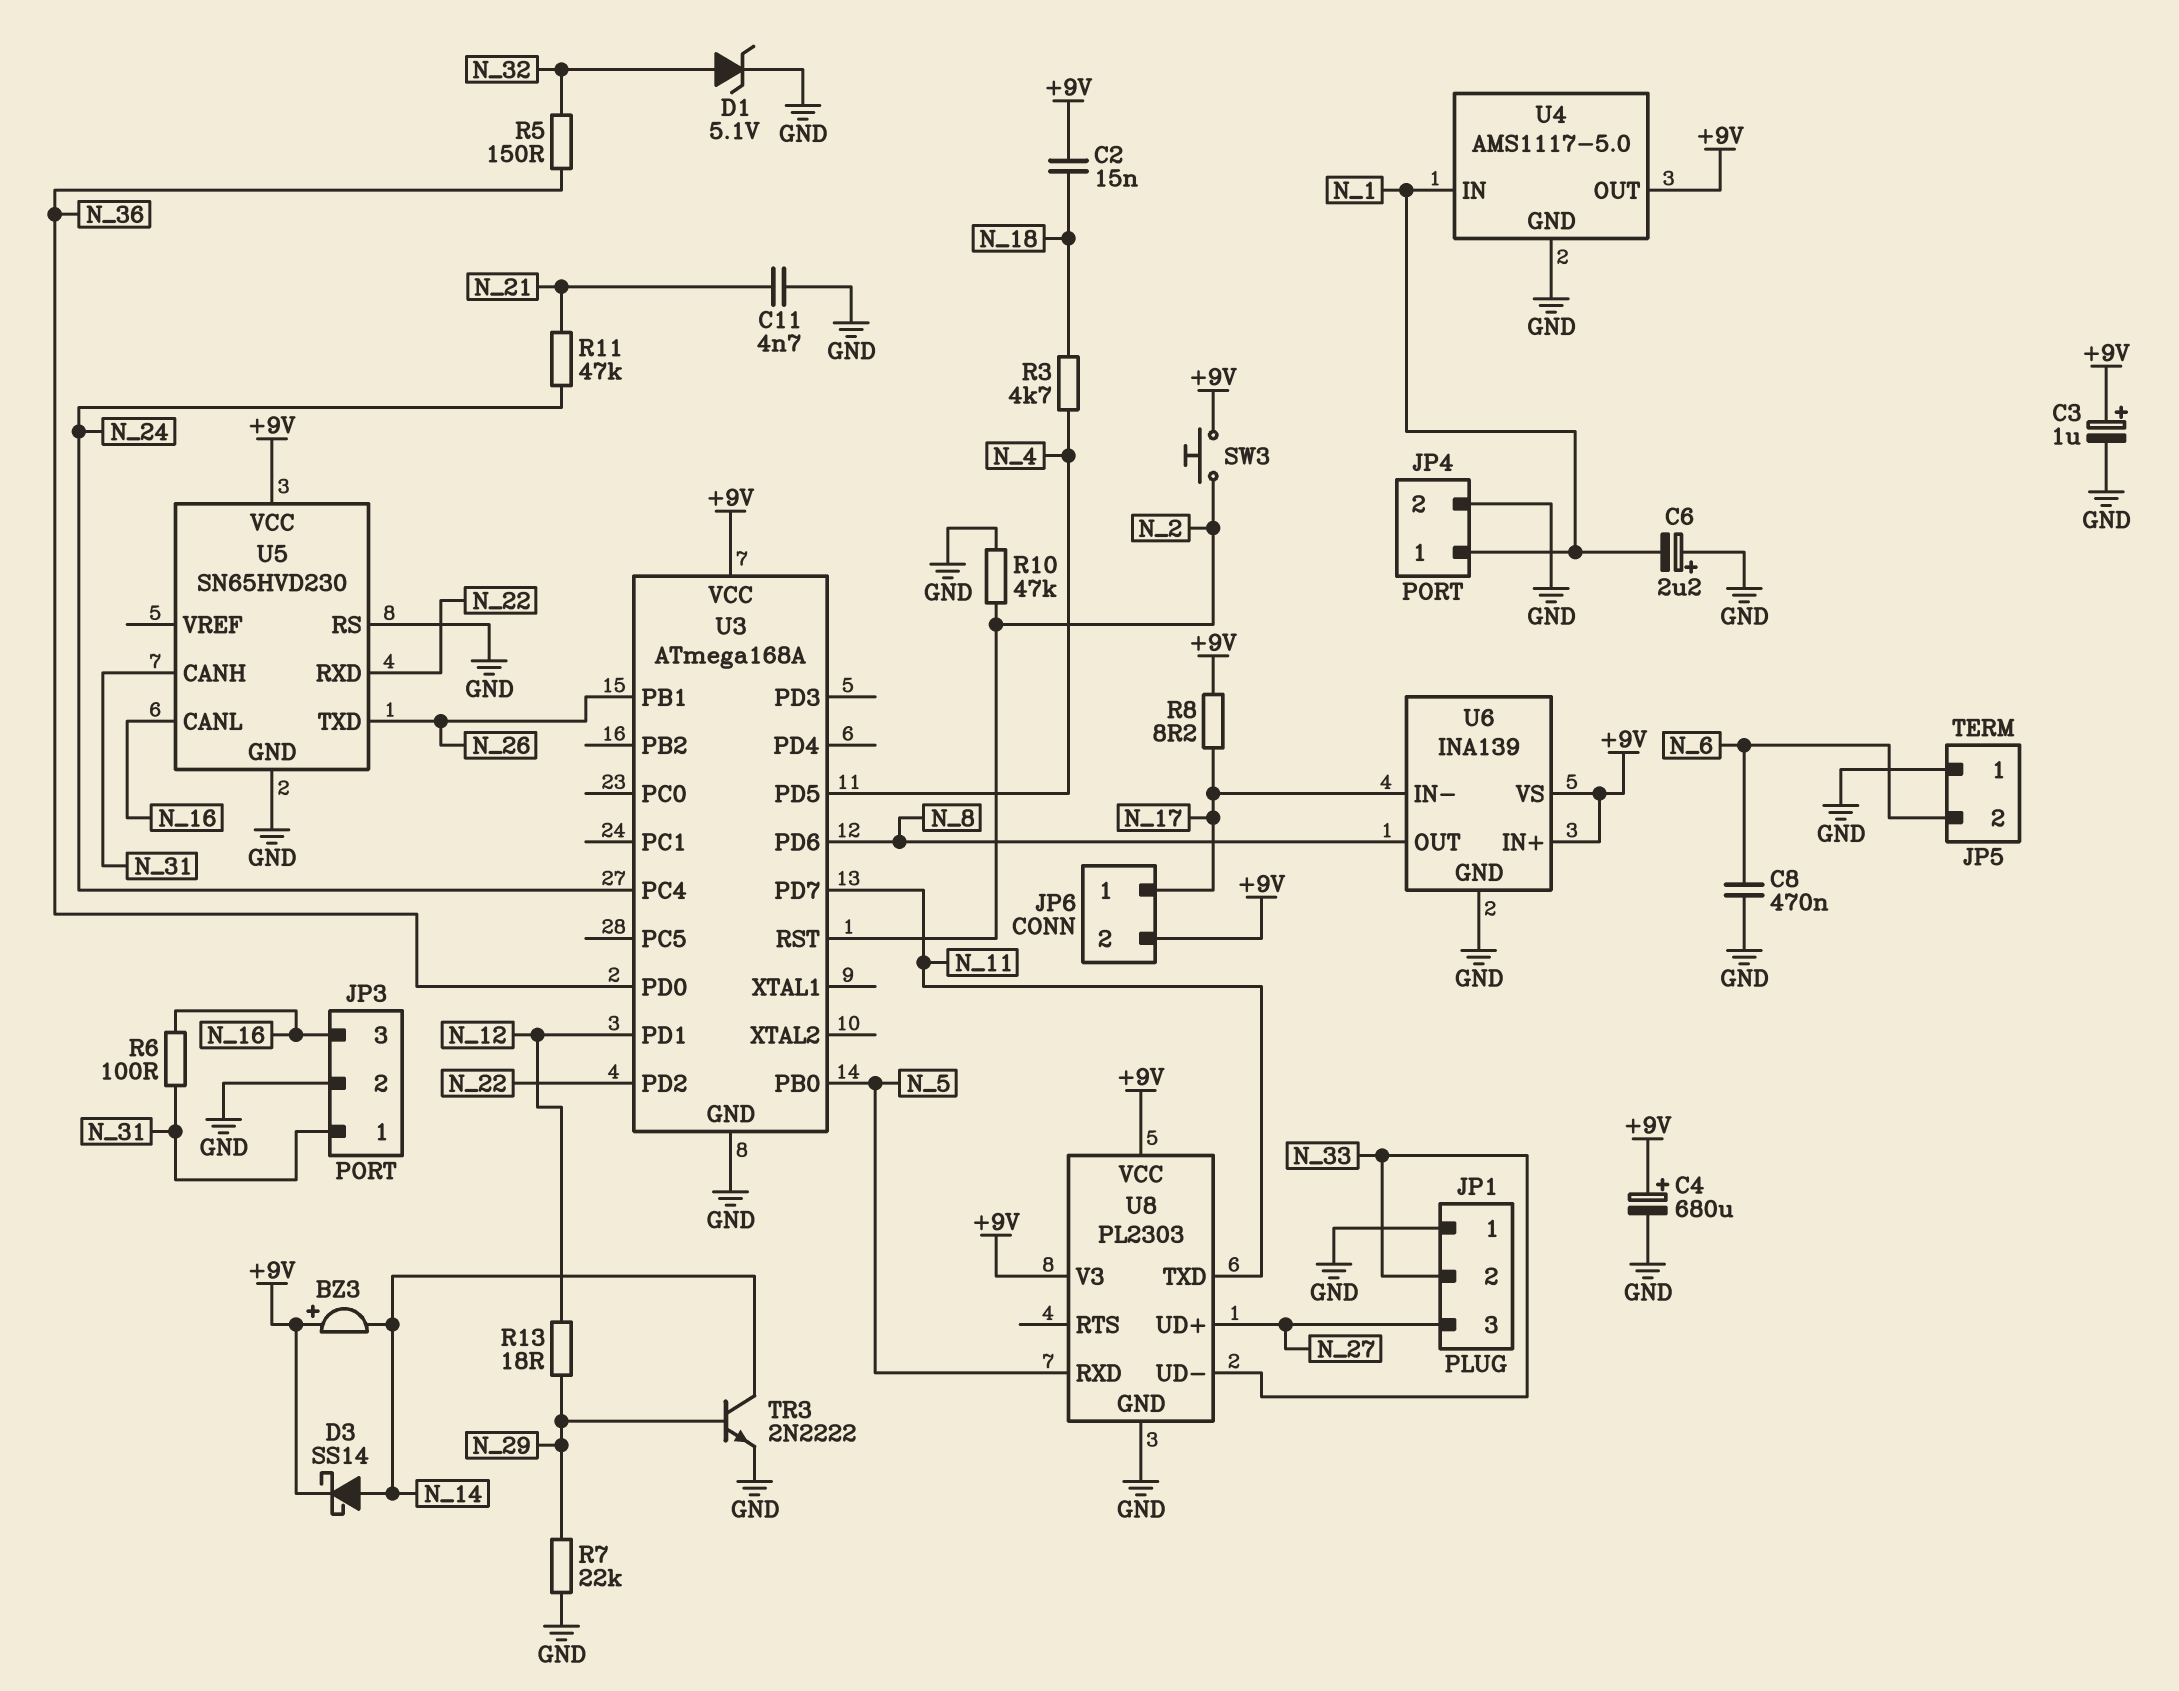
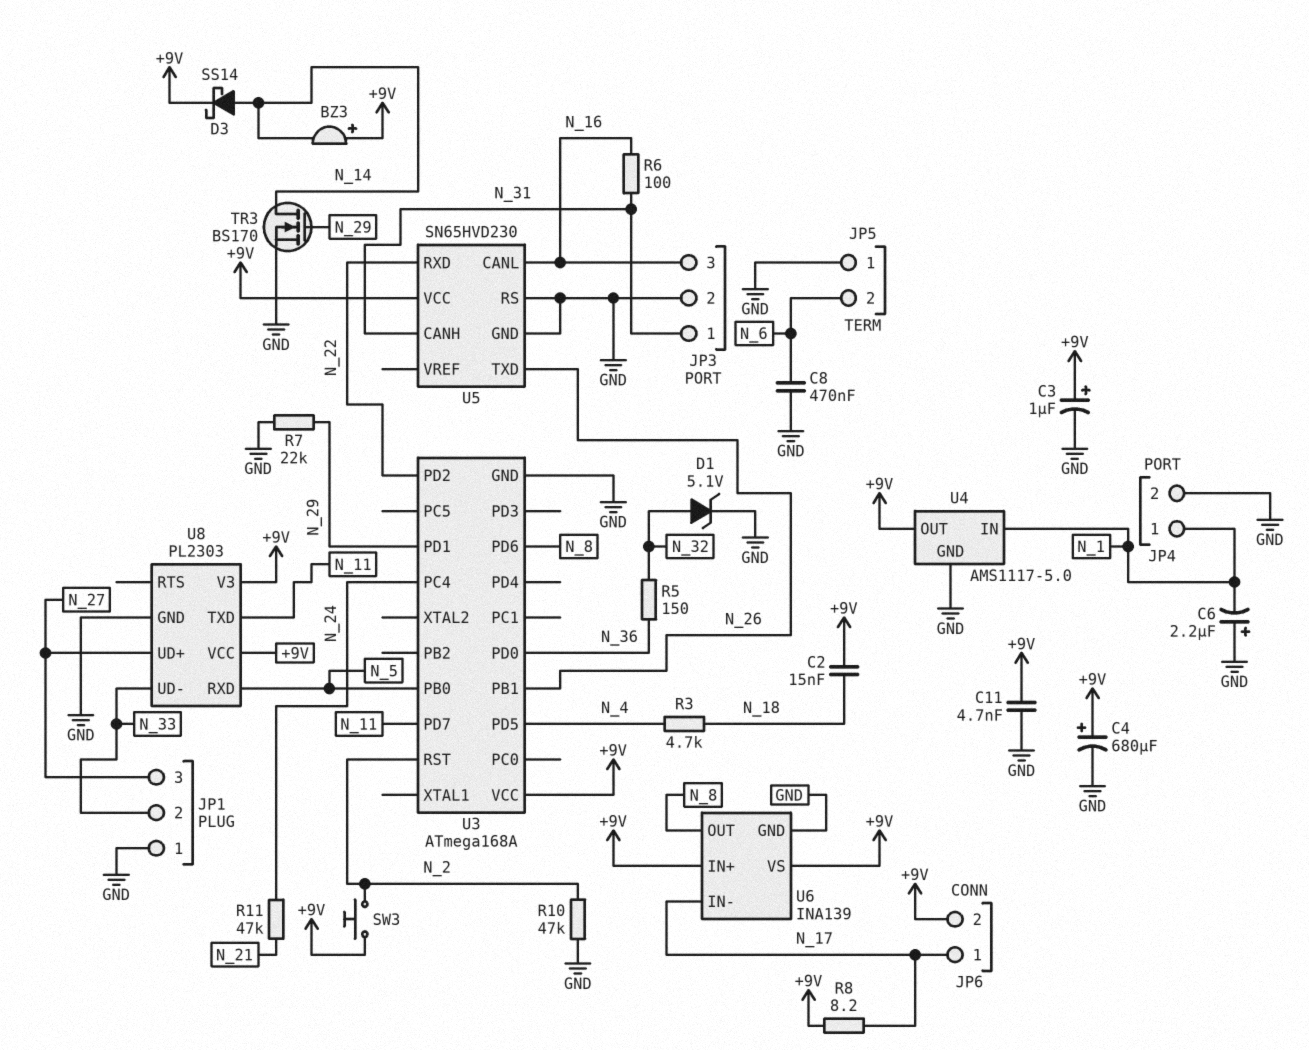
C11: 4.7nF (GND, N_21) -> 4.7nF (+9V, GND)
R13: 18 (N_12, N_29) -> none
TR3: NPN 2N2222 (B N_29, C N_14, E GND) -> NMOS BS170 (G N_29, D N_14, S GND)
U3 pin PD1: N_12 -> N_29

